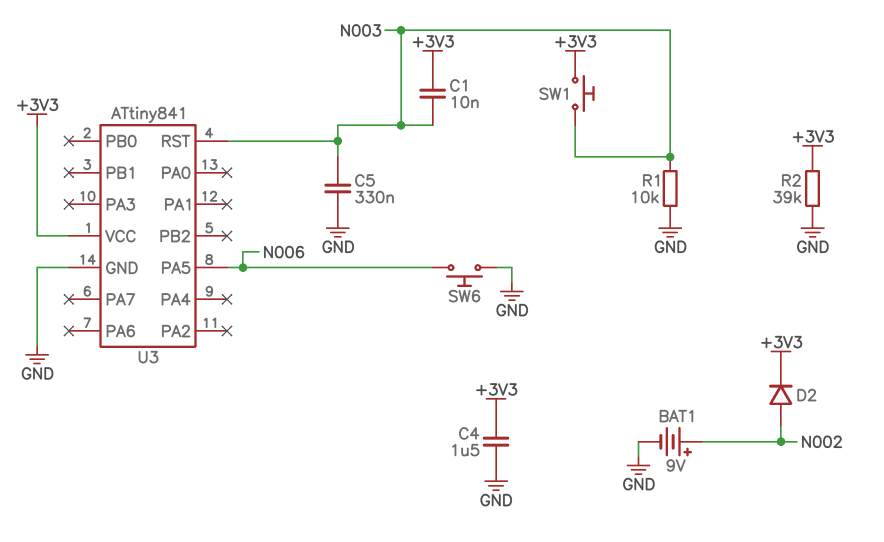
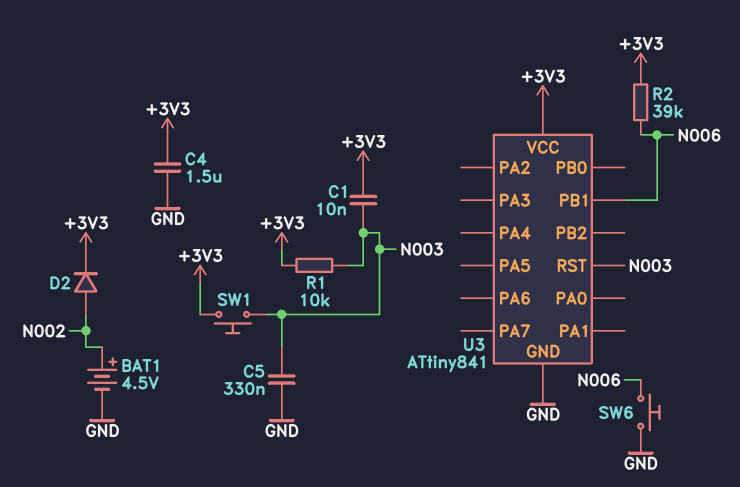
BAT1: 9V (plus N002, minus GND) -> 4.5V (plus N002, minus GND)
R1: 10k (GND, N003) -> 10k (+3V3, N003)
R2: 39k (+3V3, GND) -> 39k (+3V3, N006)
U3 pin PA5: N006 -> none
U3 pin PB1: none -> N006

